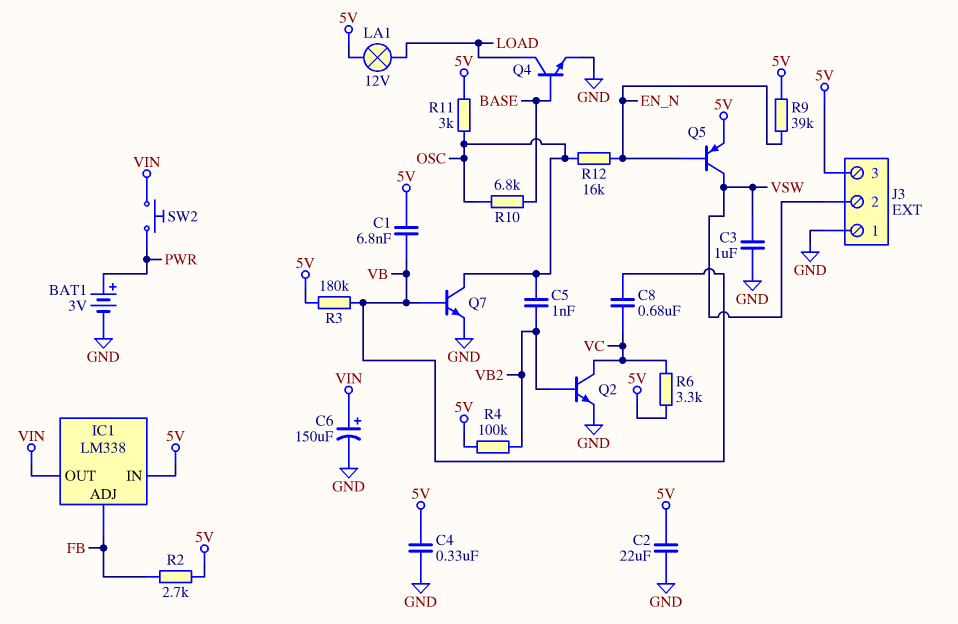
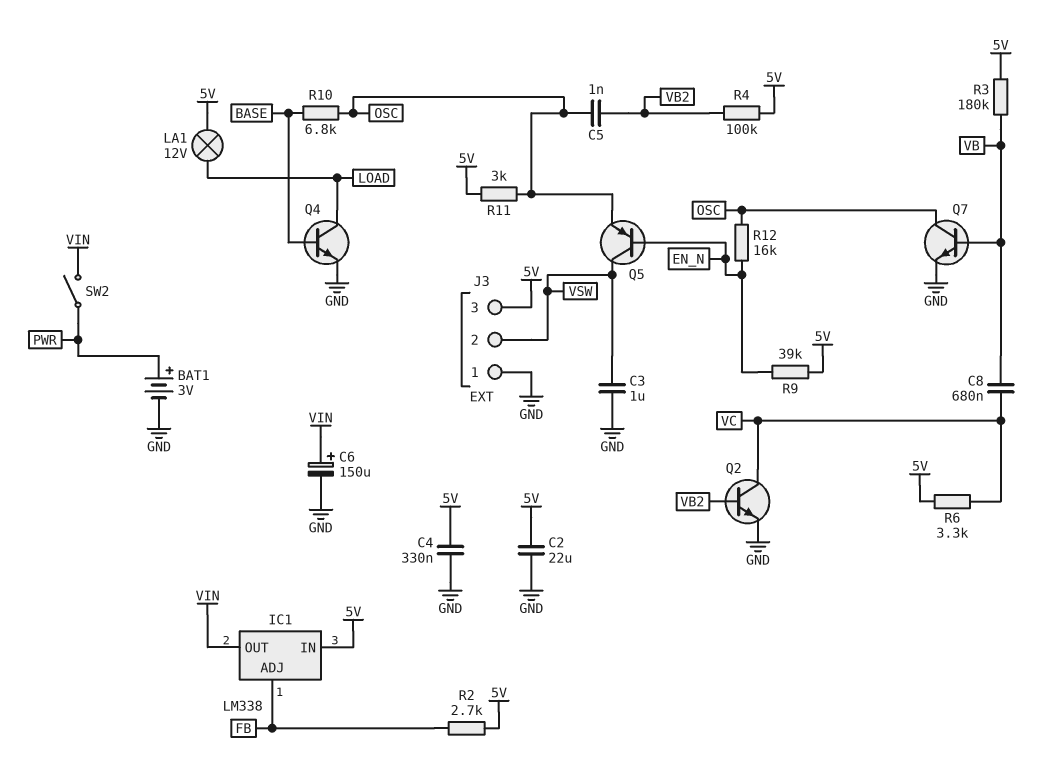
C1: 6.8nF (5V, VB) -> none
Q5: PNP (B EN_N, C VSW, E 5V) -> PNP (B EN_N, C VSW, E OSC)
SW2: button (PWR, VIN) -> switch (PWR, VIN)

